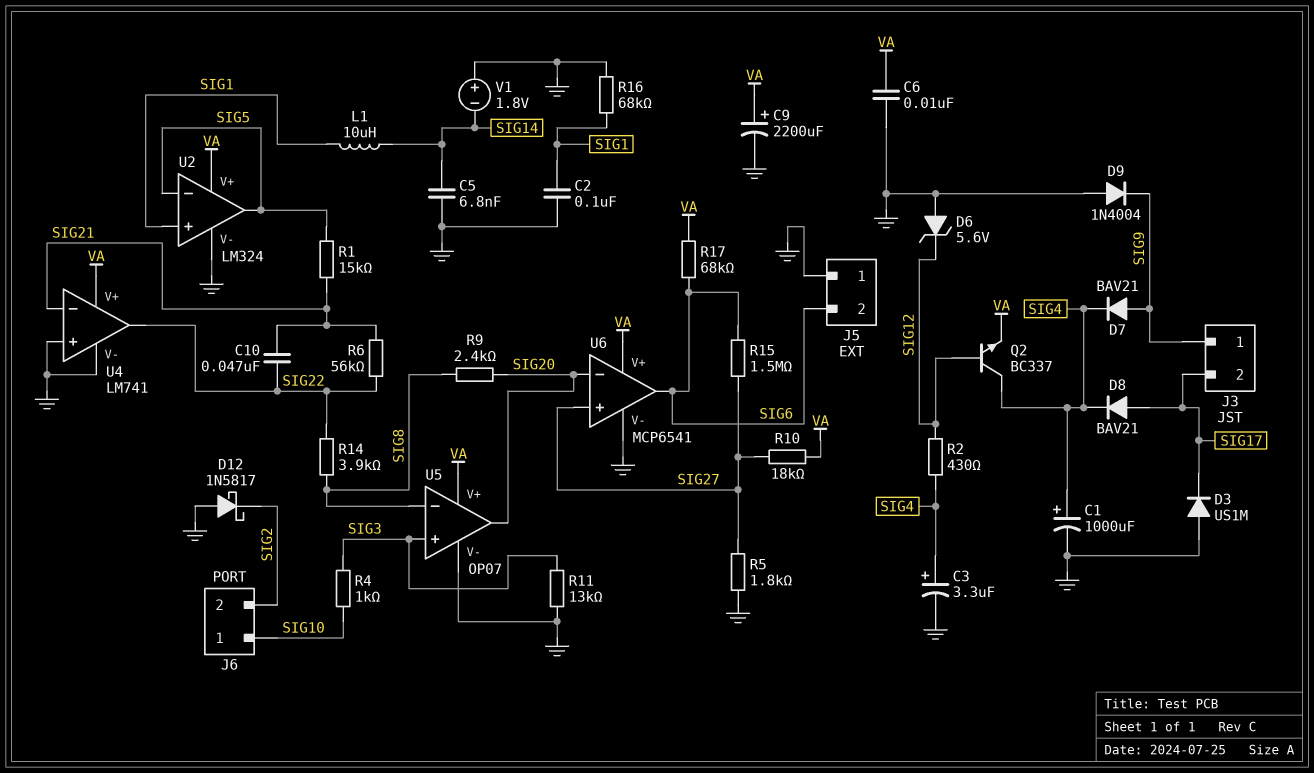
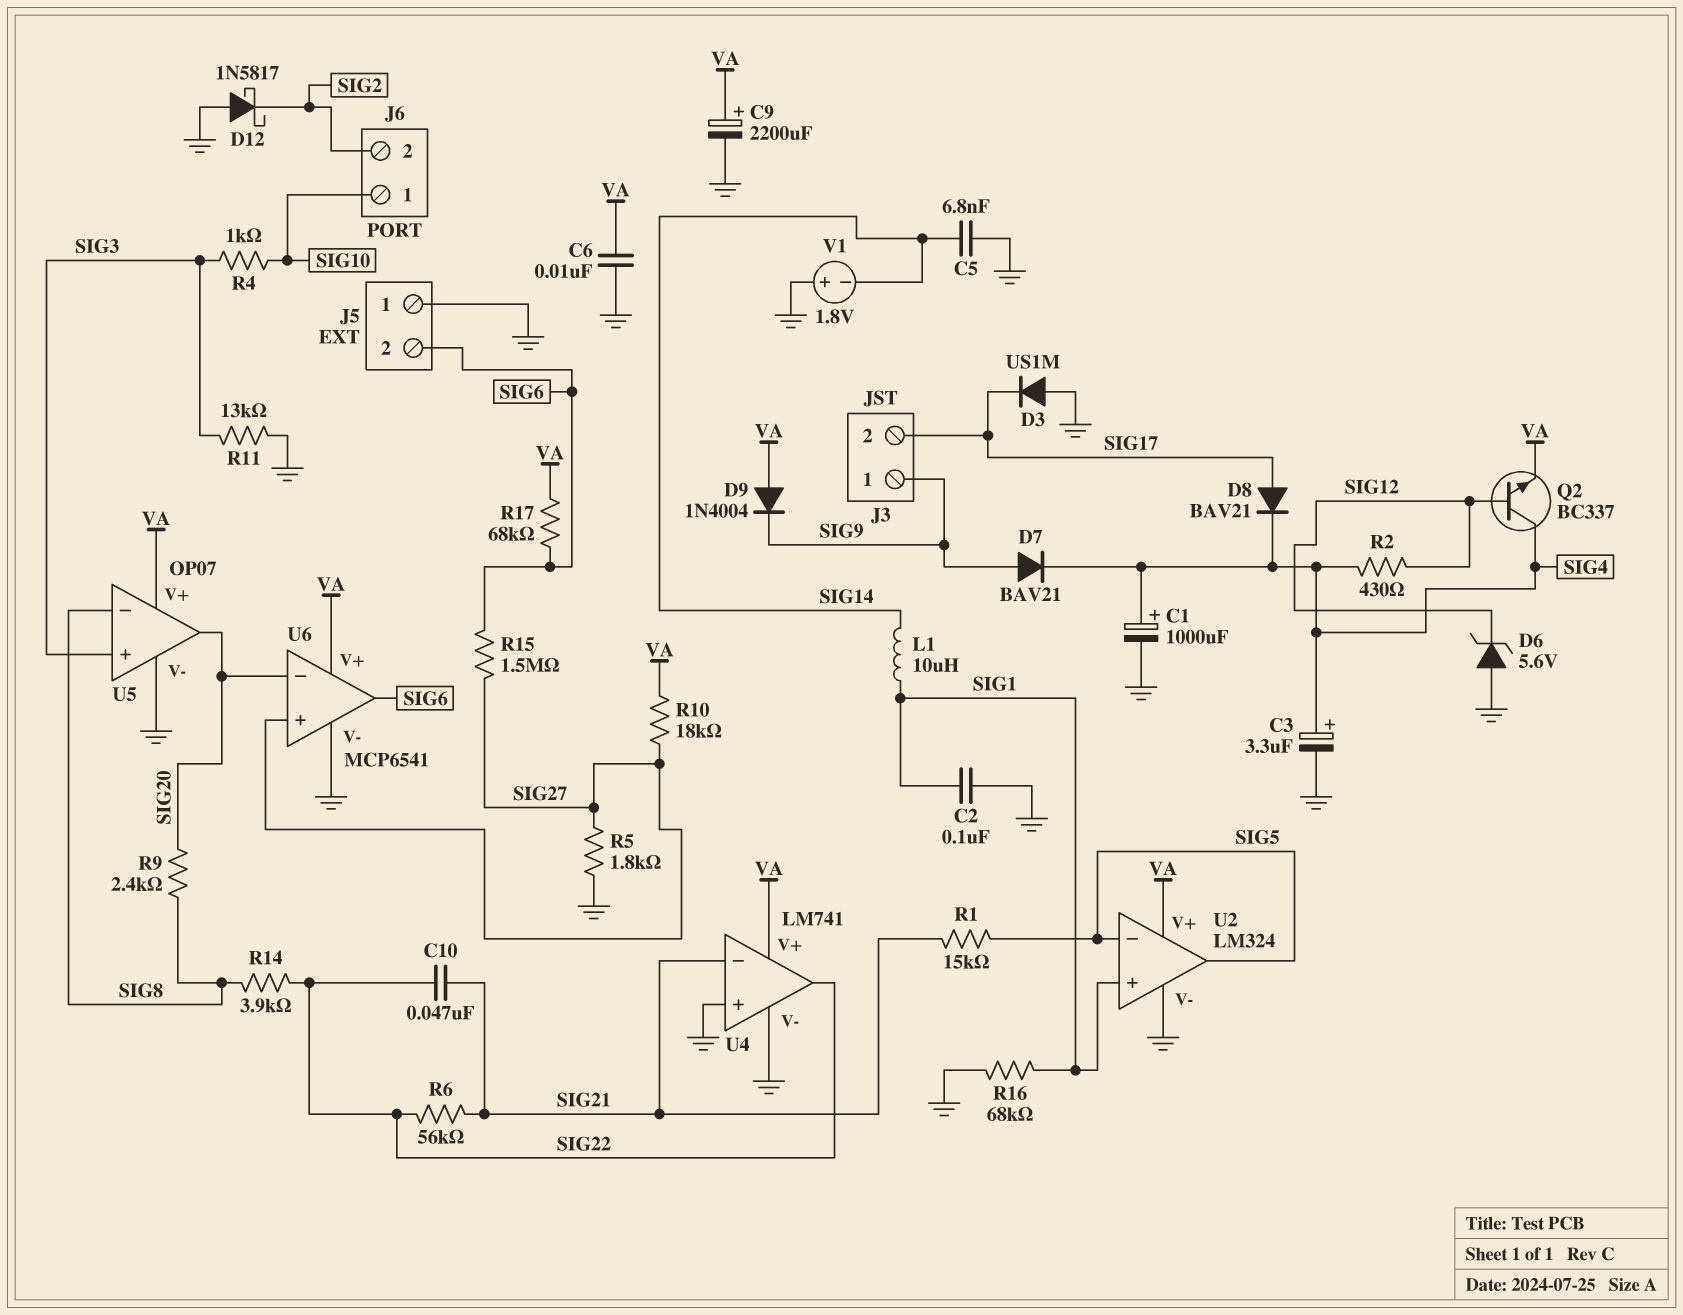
D9: diode 1N4004 (A GND, K SIG9) -> diode 1N4004 (A VA, K SIG9)

